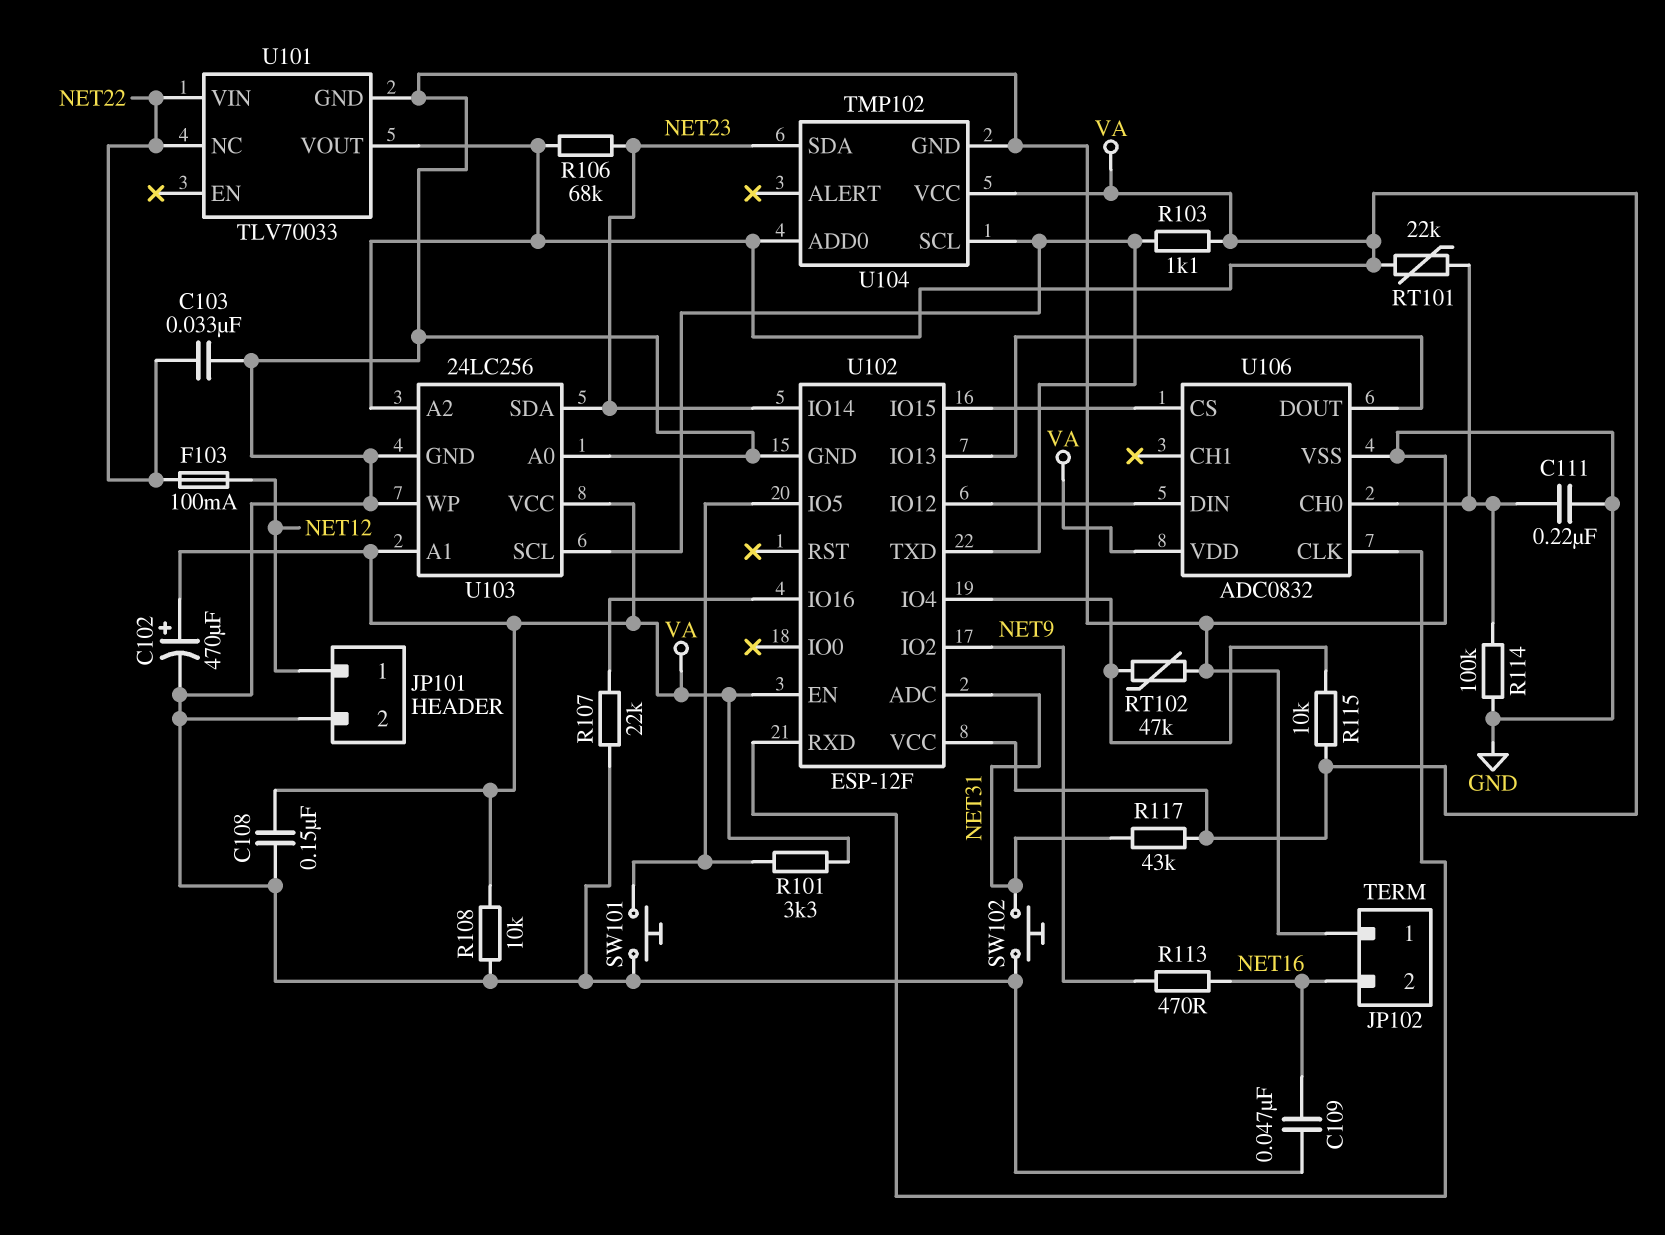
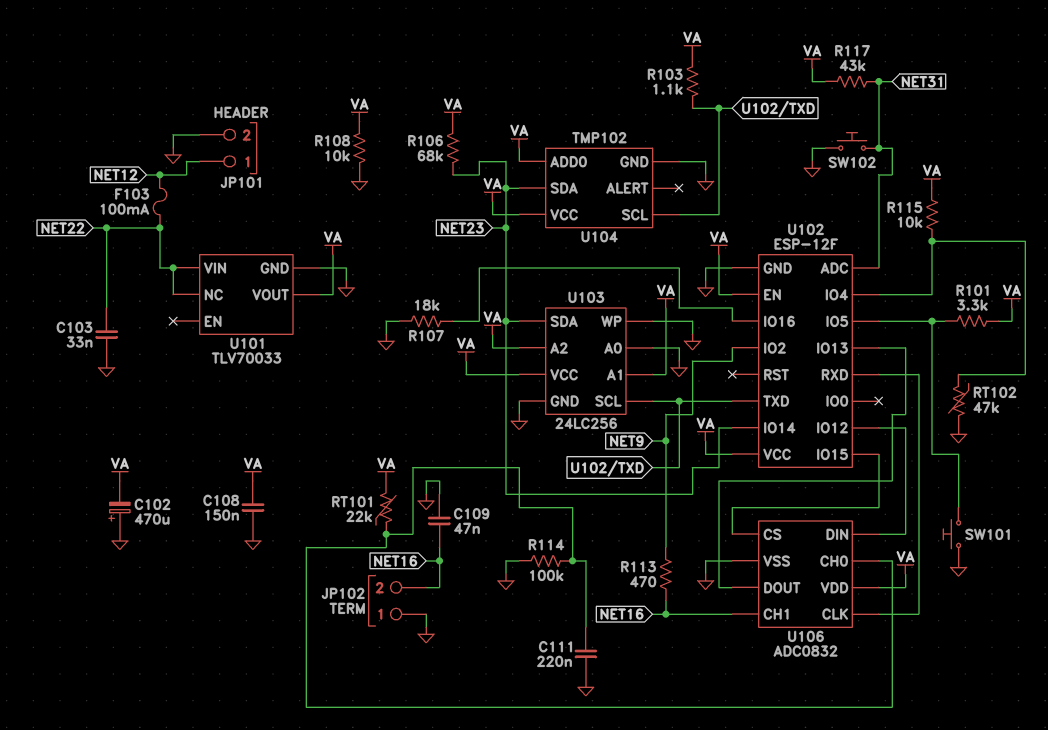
C102: 470uF (plus VA, minus GND) -> 470uF (plus GND, minus VA)
R107: 22k (GND, U102/IO16) -> 18k (GND, U102/IO16)
U106 pin CH1: none -> NET16

